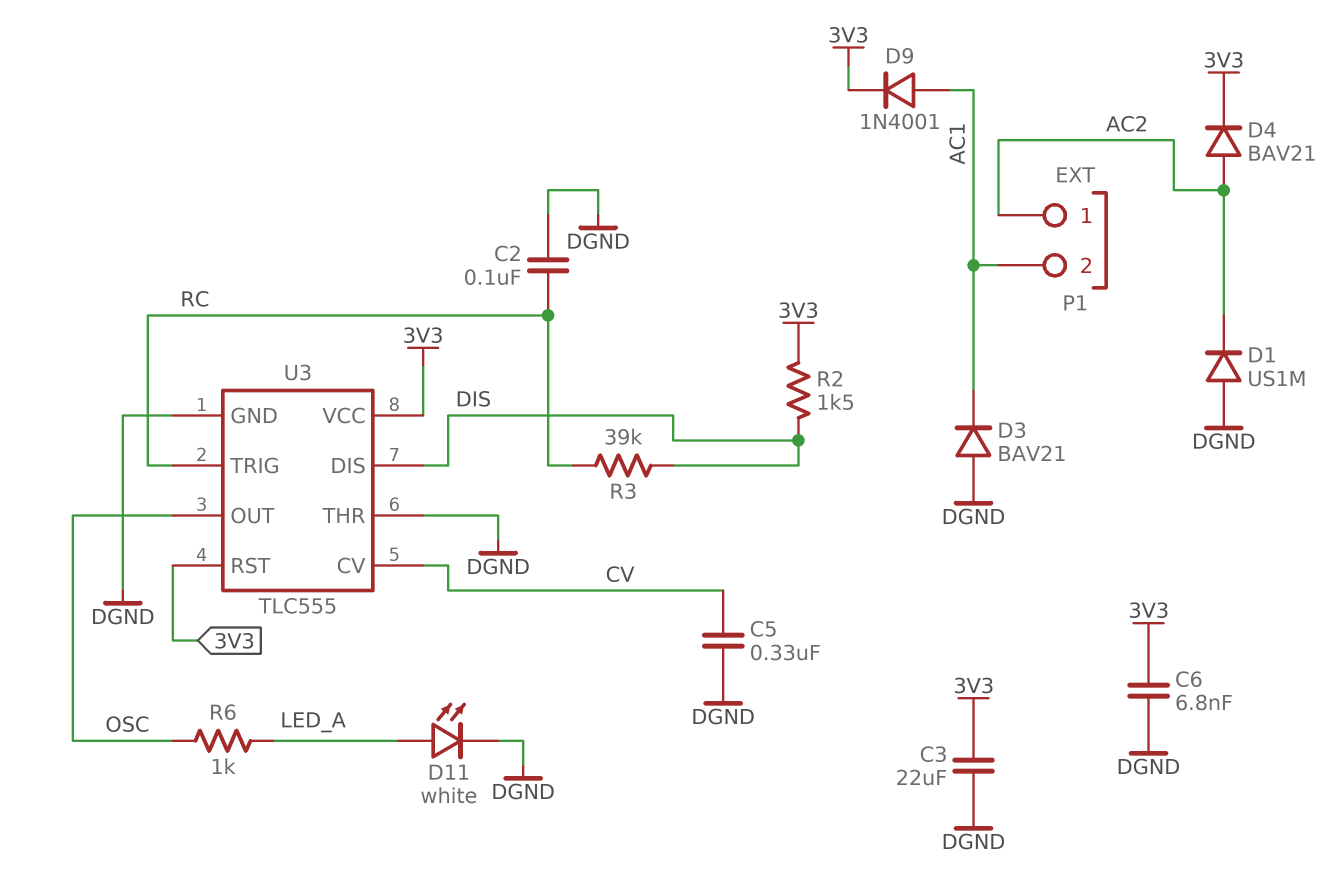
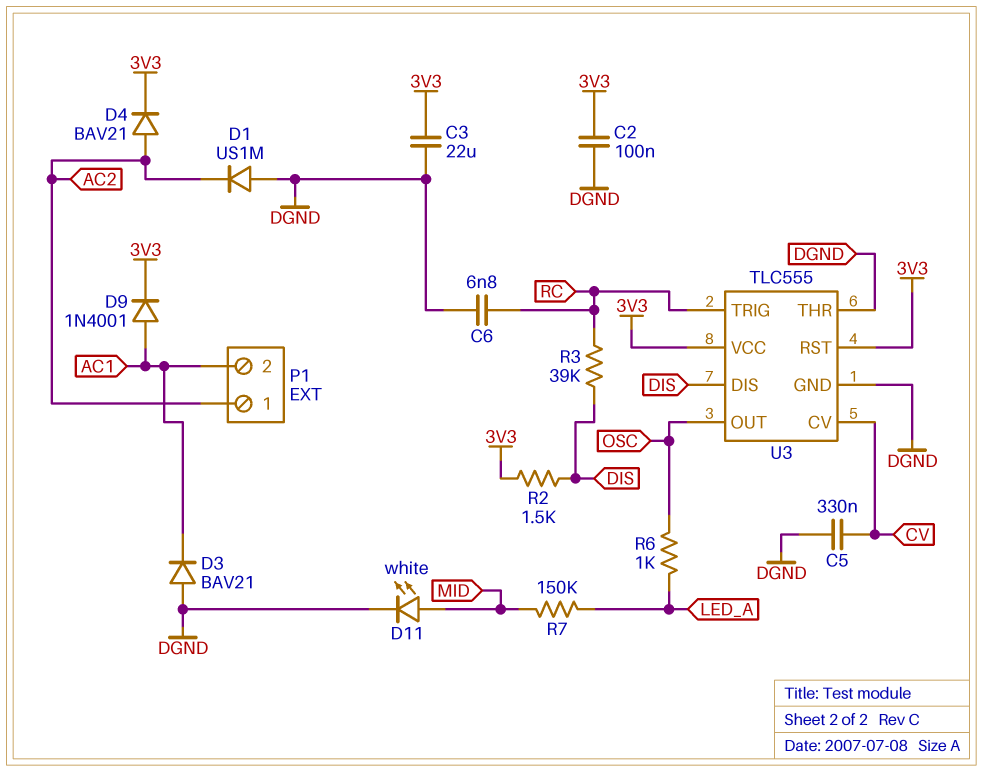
C2: 100nF (DGND, RC) -> 100nF (3V3, DGND)
C6: 6.8nF (3V3, DGND) -> 6.8nF (DGND, RC)
D11: LED white (A LED_A, K DGND) -> LED white (A MID, K DGND)
R7: none -> 150k (LED_A, MID)

